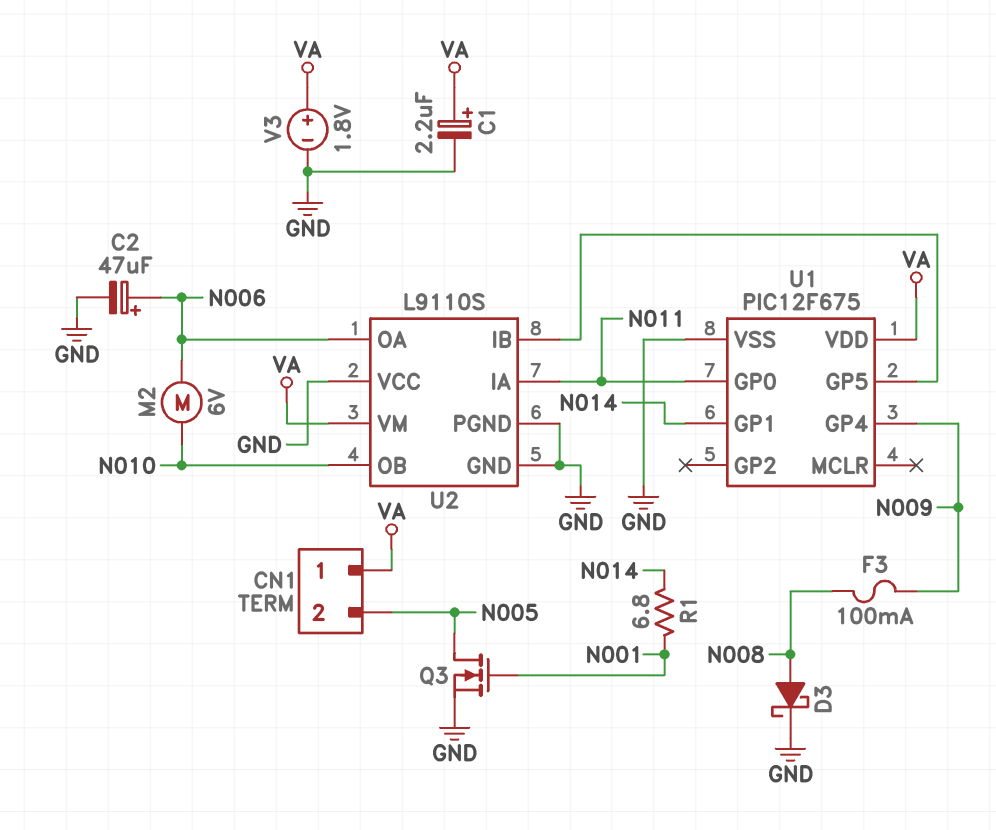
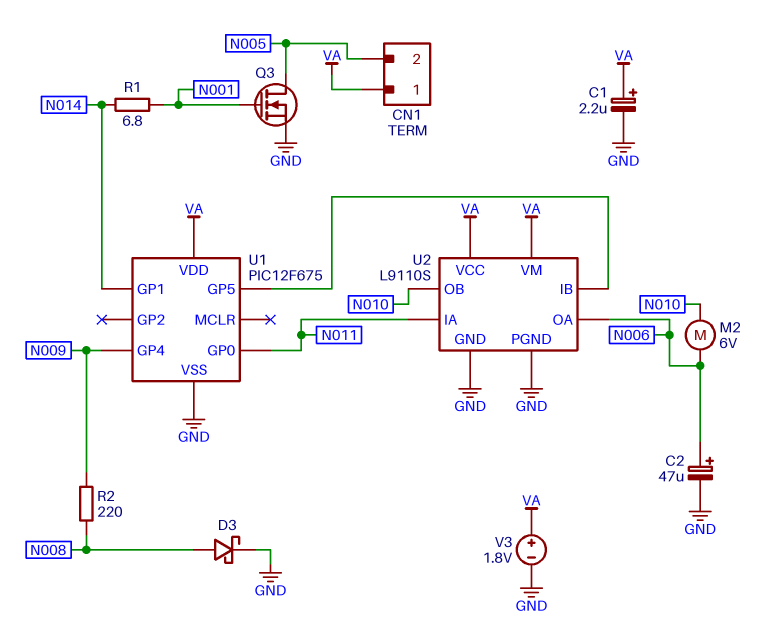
F3: 100mA (N008, N009) -> none
R2: none -> 220 (N008, N009)
U2 pin VCC: GND -> VA

